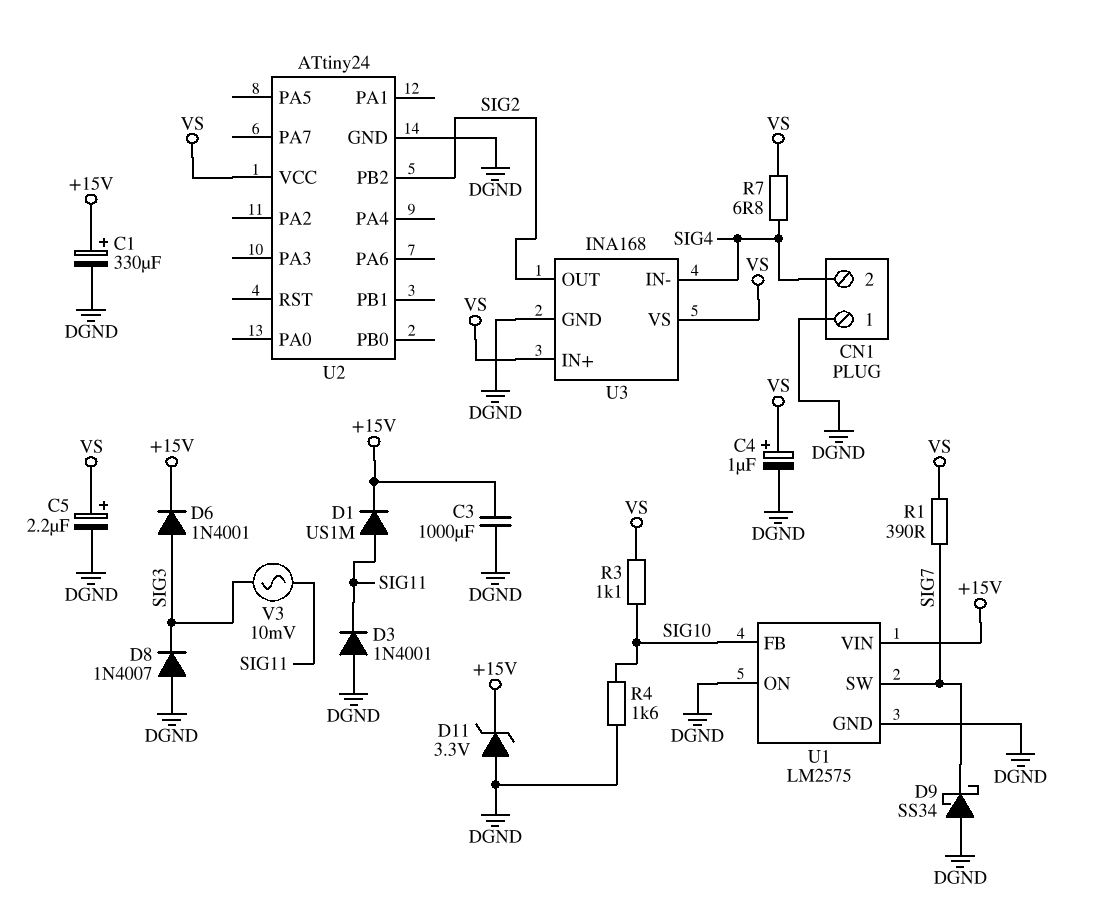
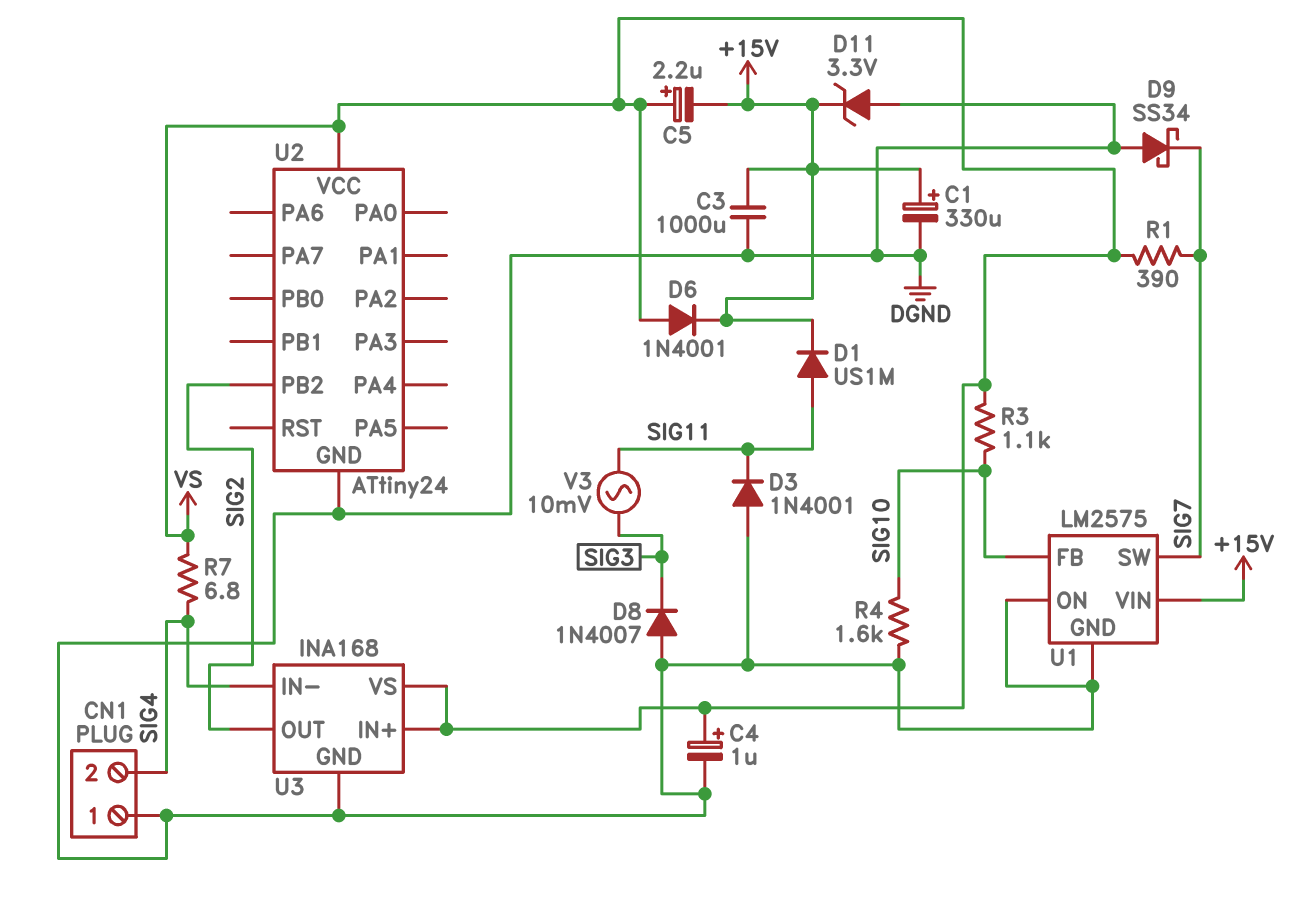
C5: 2.2uF (plus VS, minus DGND) -> 2.2uF (plus VS, minus +15V)
D6: diode 1N4001 (A SIG3, K +15V) -> diode 1N4001 (A VS, K +15V)

